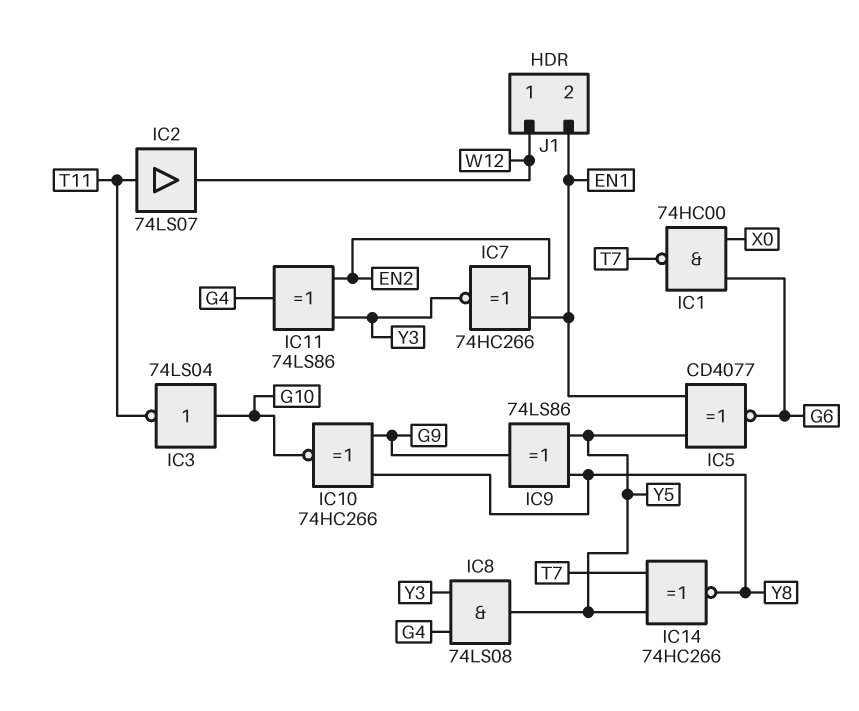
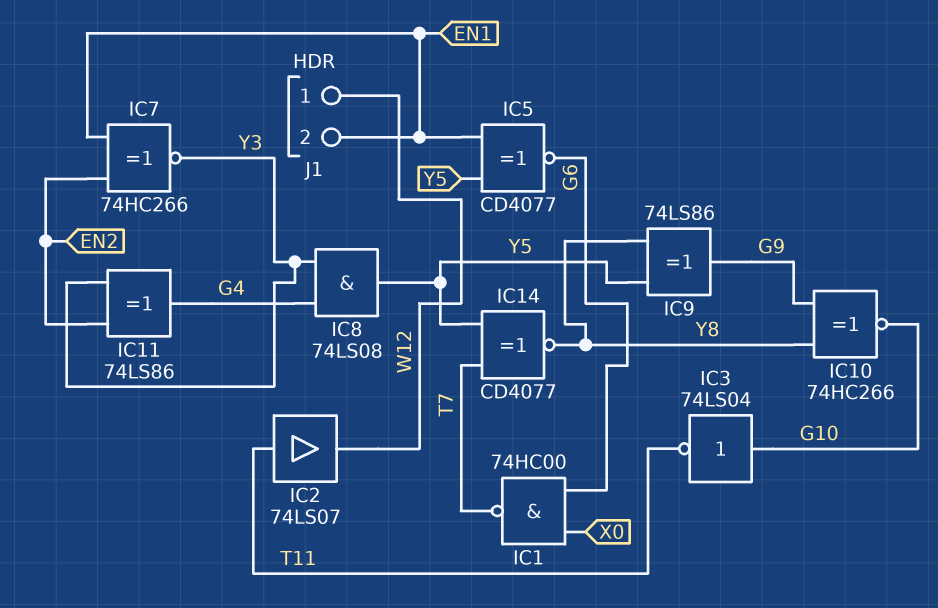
IC14: XNOR 74HC266 (in T7, in Y5, out Y8) -> XNOR CD4077 (in T7, in Y5, out Y8)

